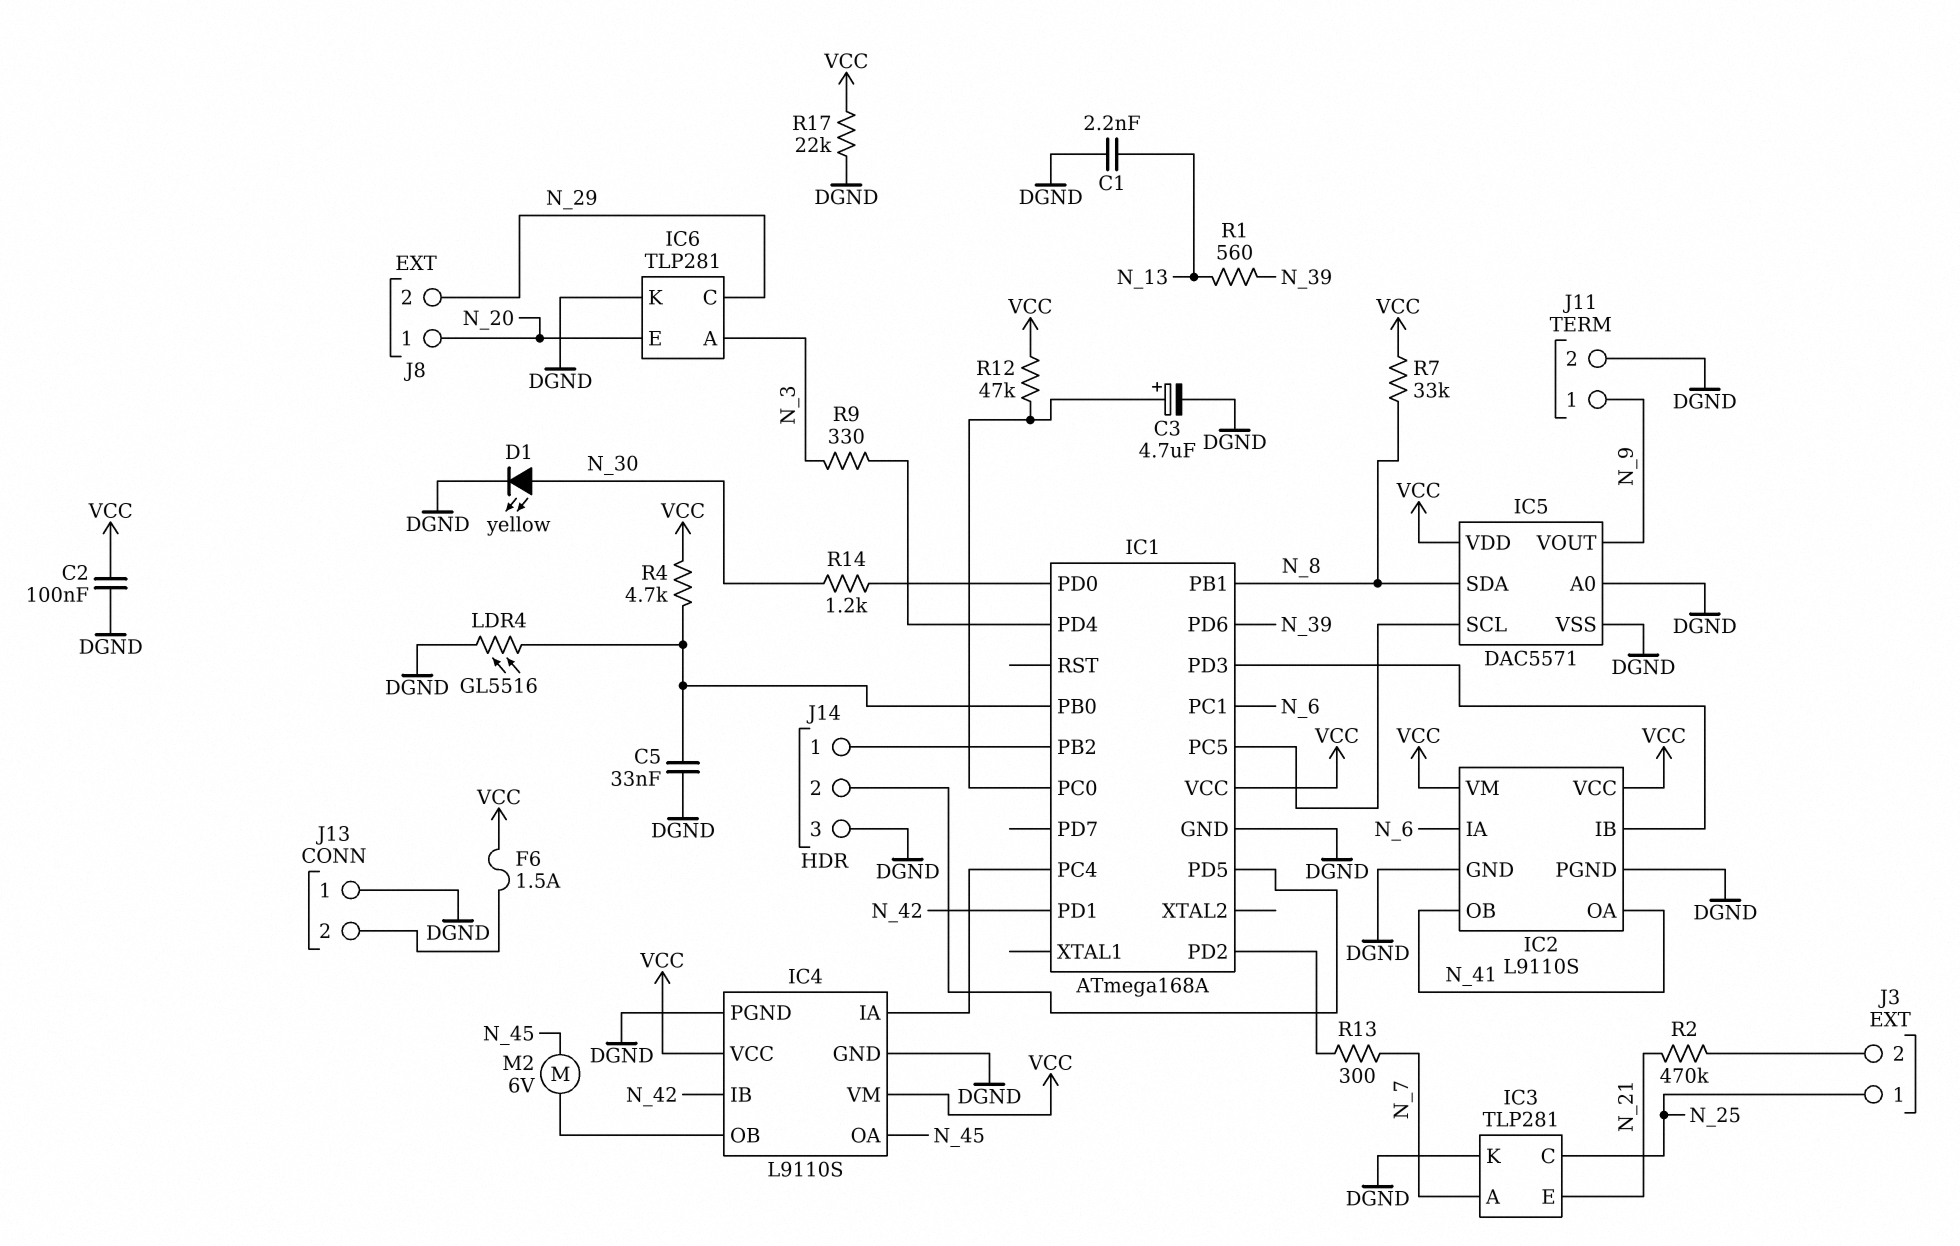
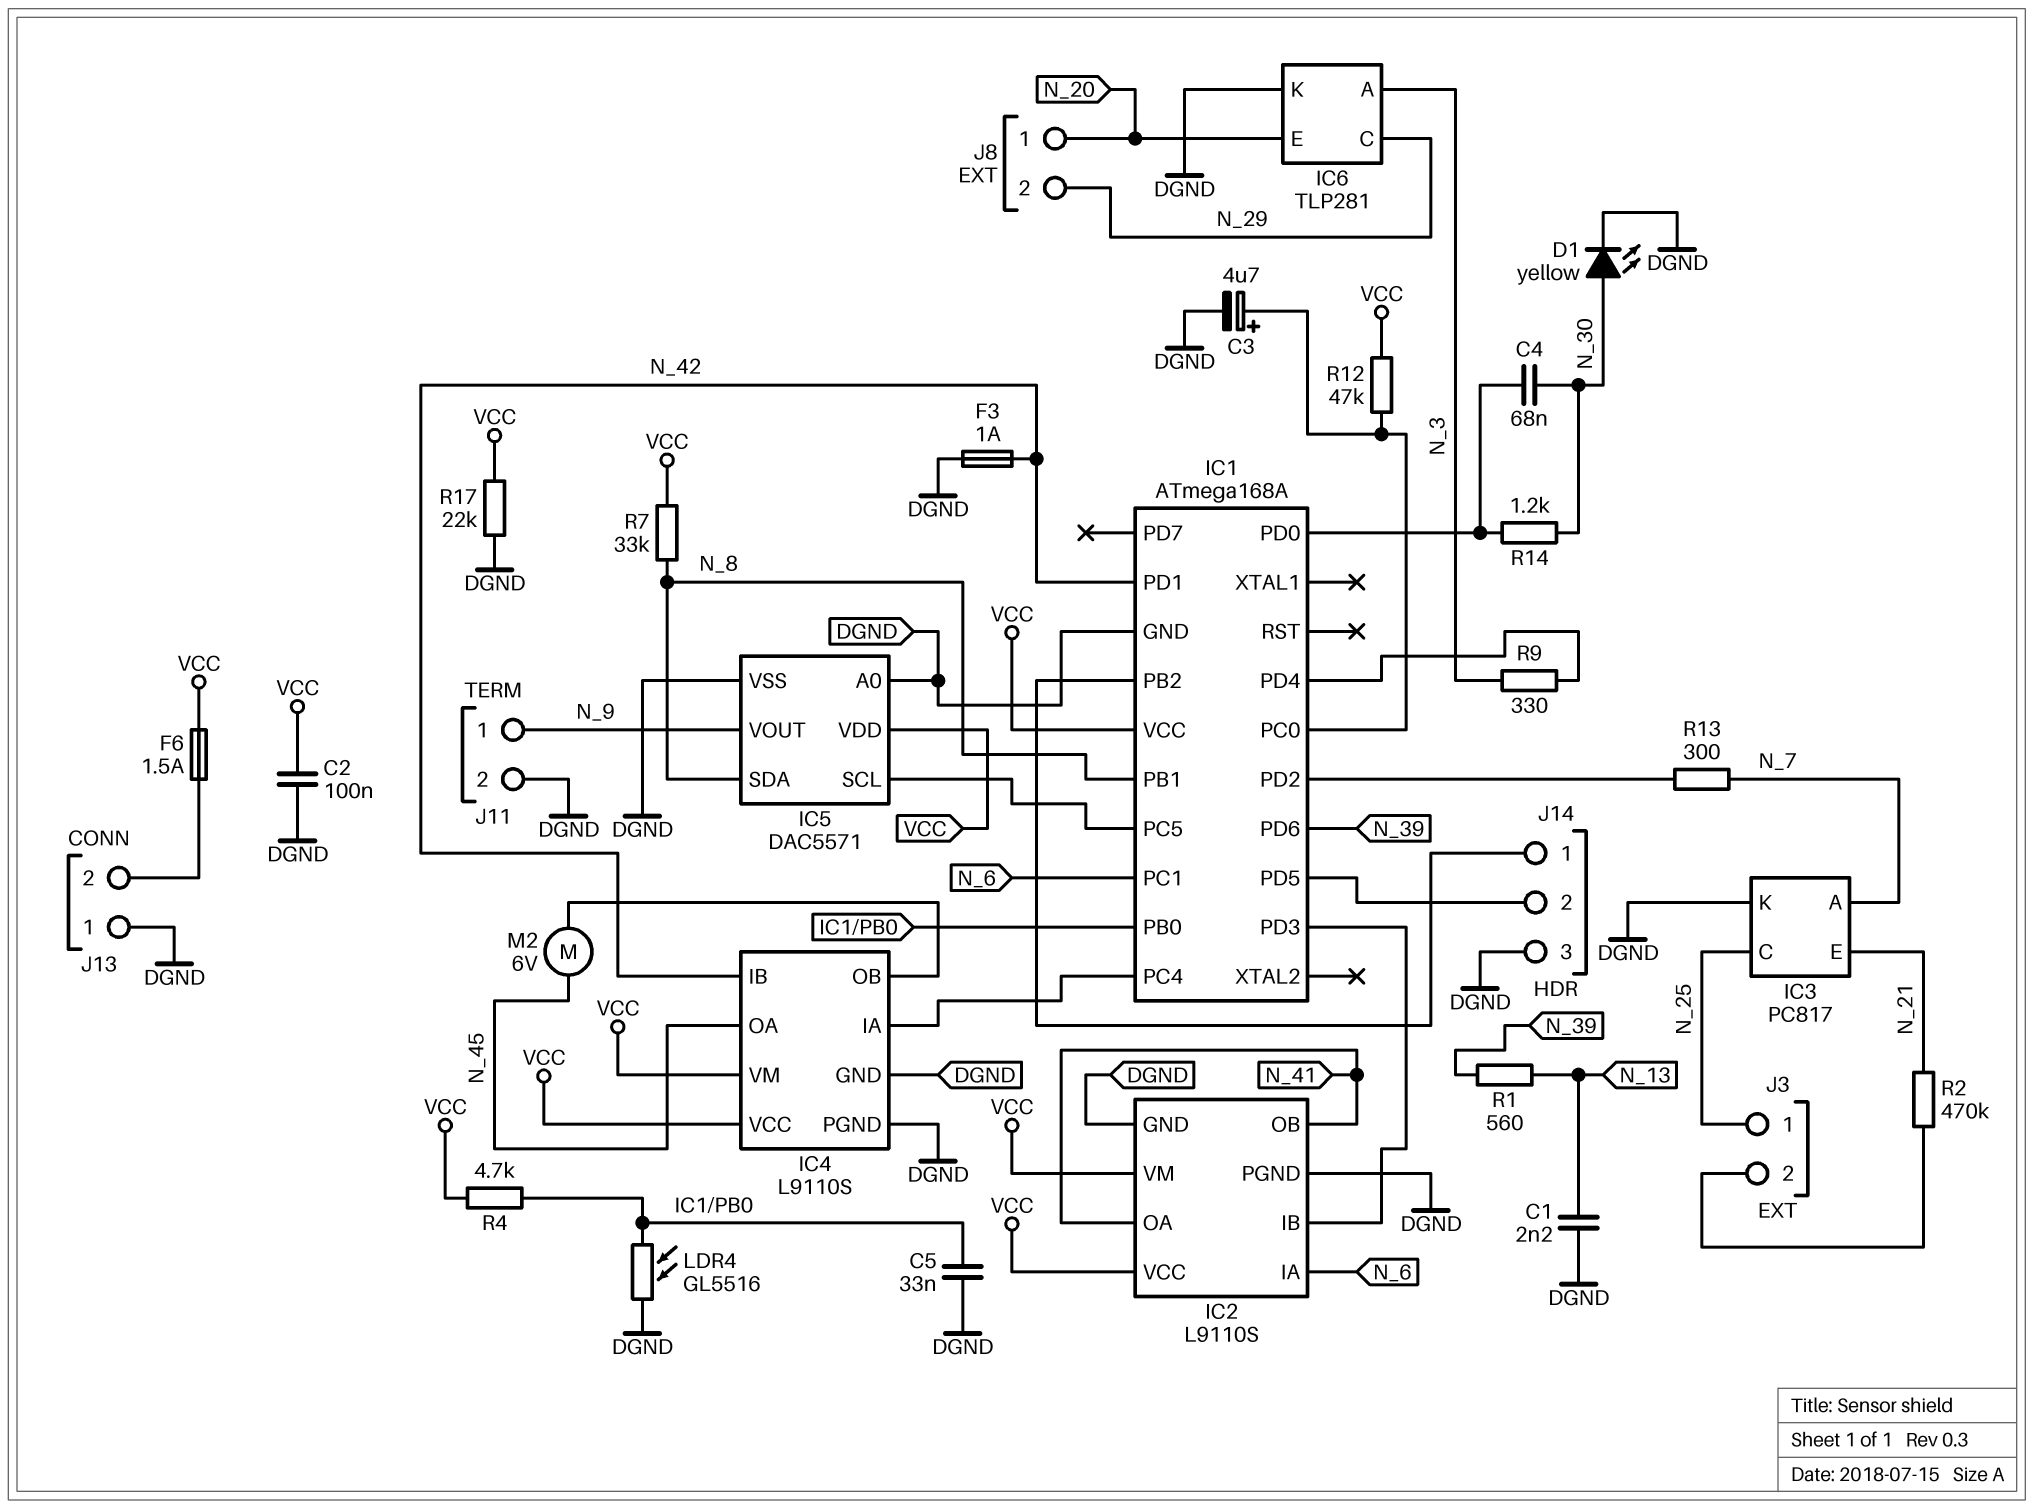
C4: none -> 68nF (IC1/PD0, N_30)
F3: none -> 1A (DGND, N_42)
IC3: TLP281 -> PC817

